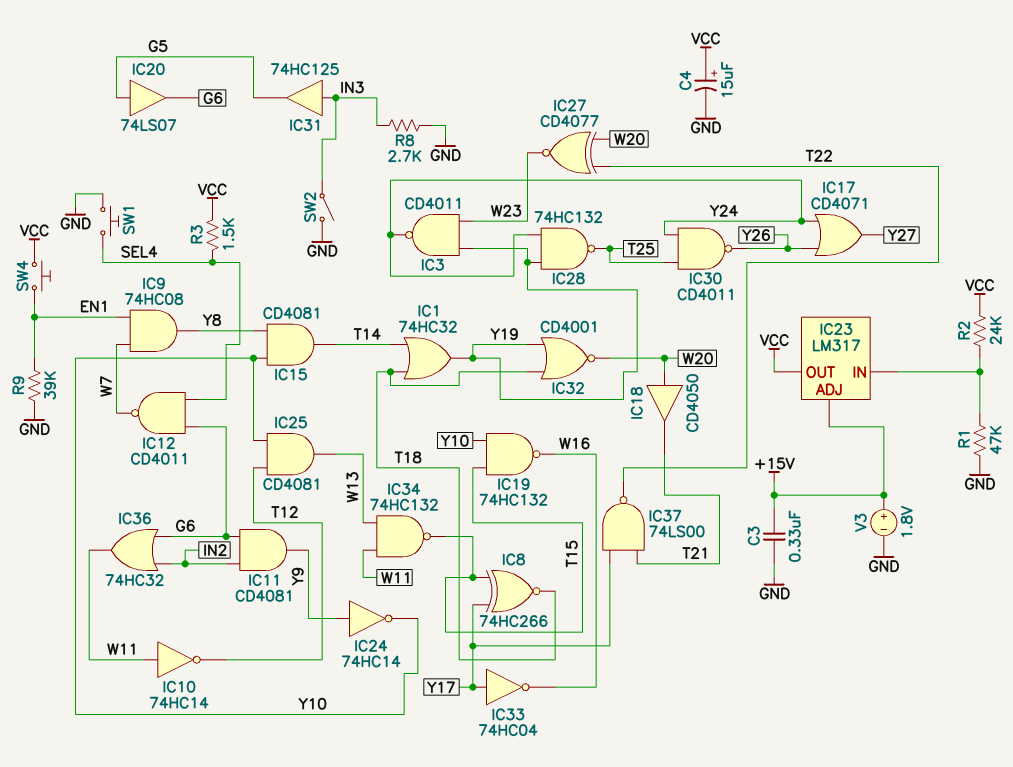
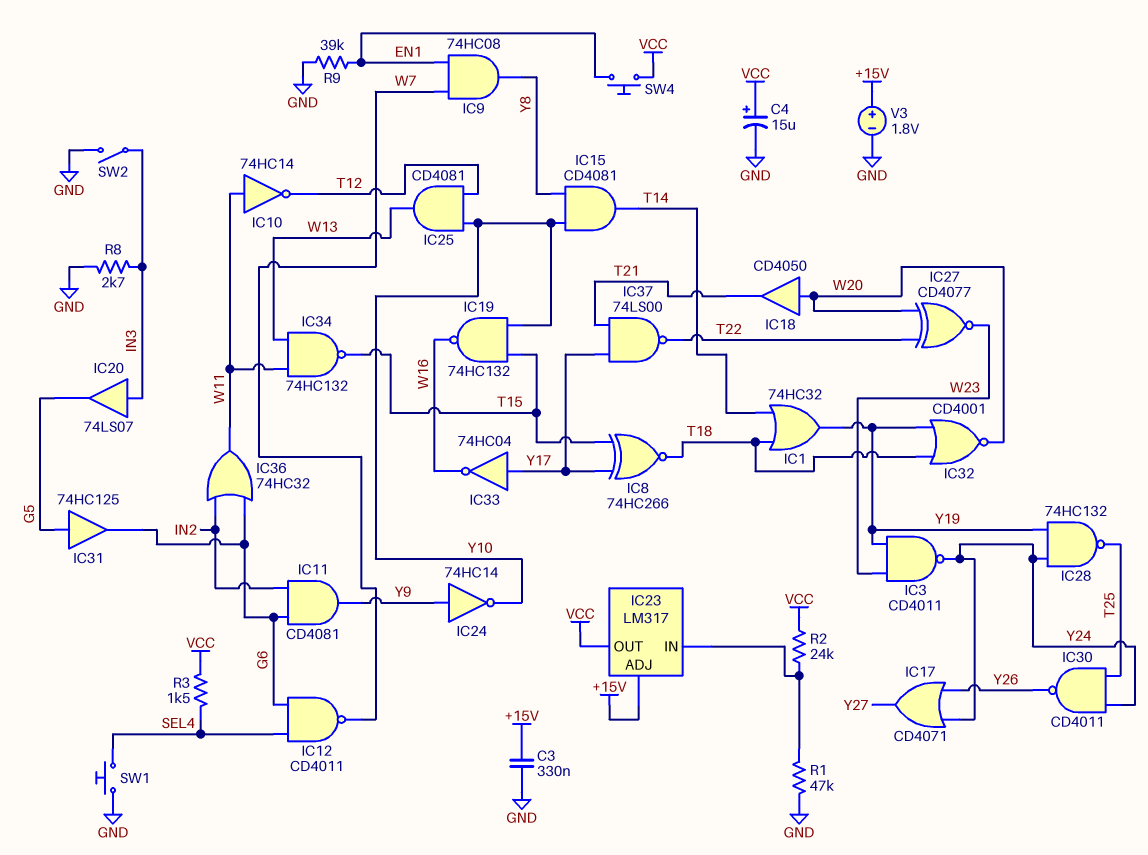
IC20: buffer 74LS07 (in G5, out G6) -> buffer 74LS07 (in IN3, out G5)
IC31: buffer 74HC125 (in IN3, out G5) -> buffer 74HC125 (in G5, out G6)

